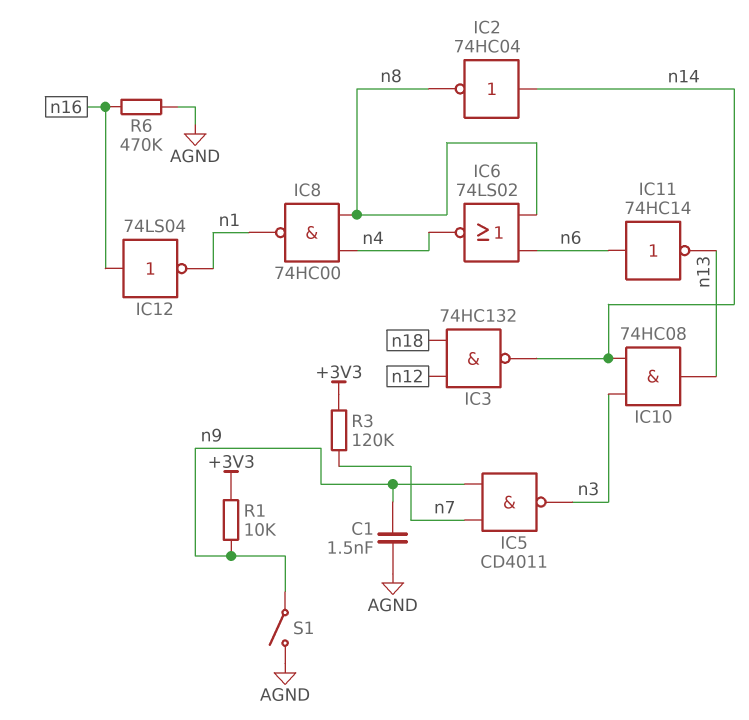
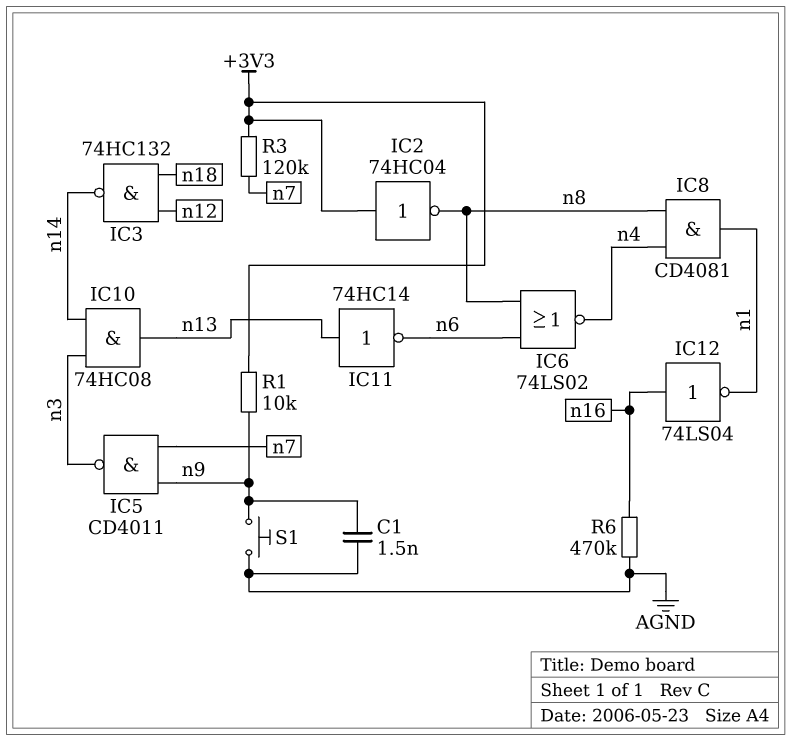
IC2: NOT 74HC04 (in n14, out n8) -> NOT 74HC04 (in +3V3, out n8)
IC8: NAND 74HC00 (in n4, in n8, out n1) -> AND CD4081 (in n4, in n8, out n1)
IC11: NOT 74HC14 (in n6, out n13) -> NOT 74HC14 (in n13, out n6)
S1: switch (AGND, n9) -> button (AGND, n9)

